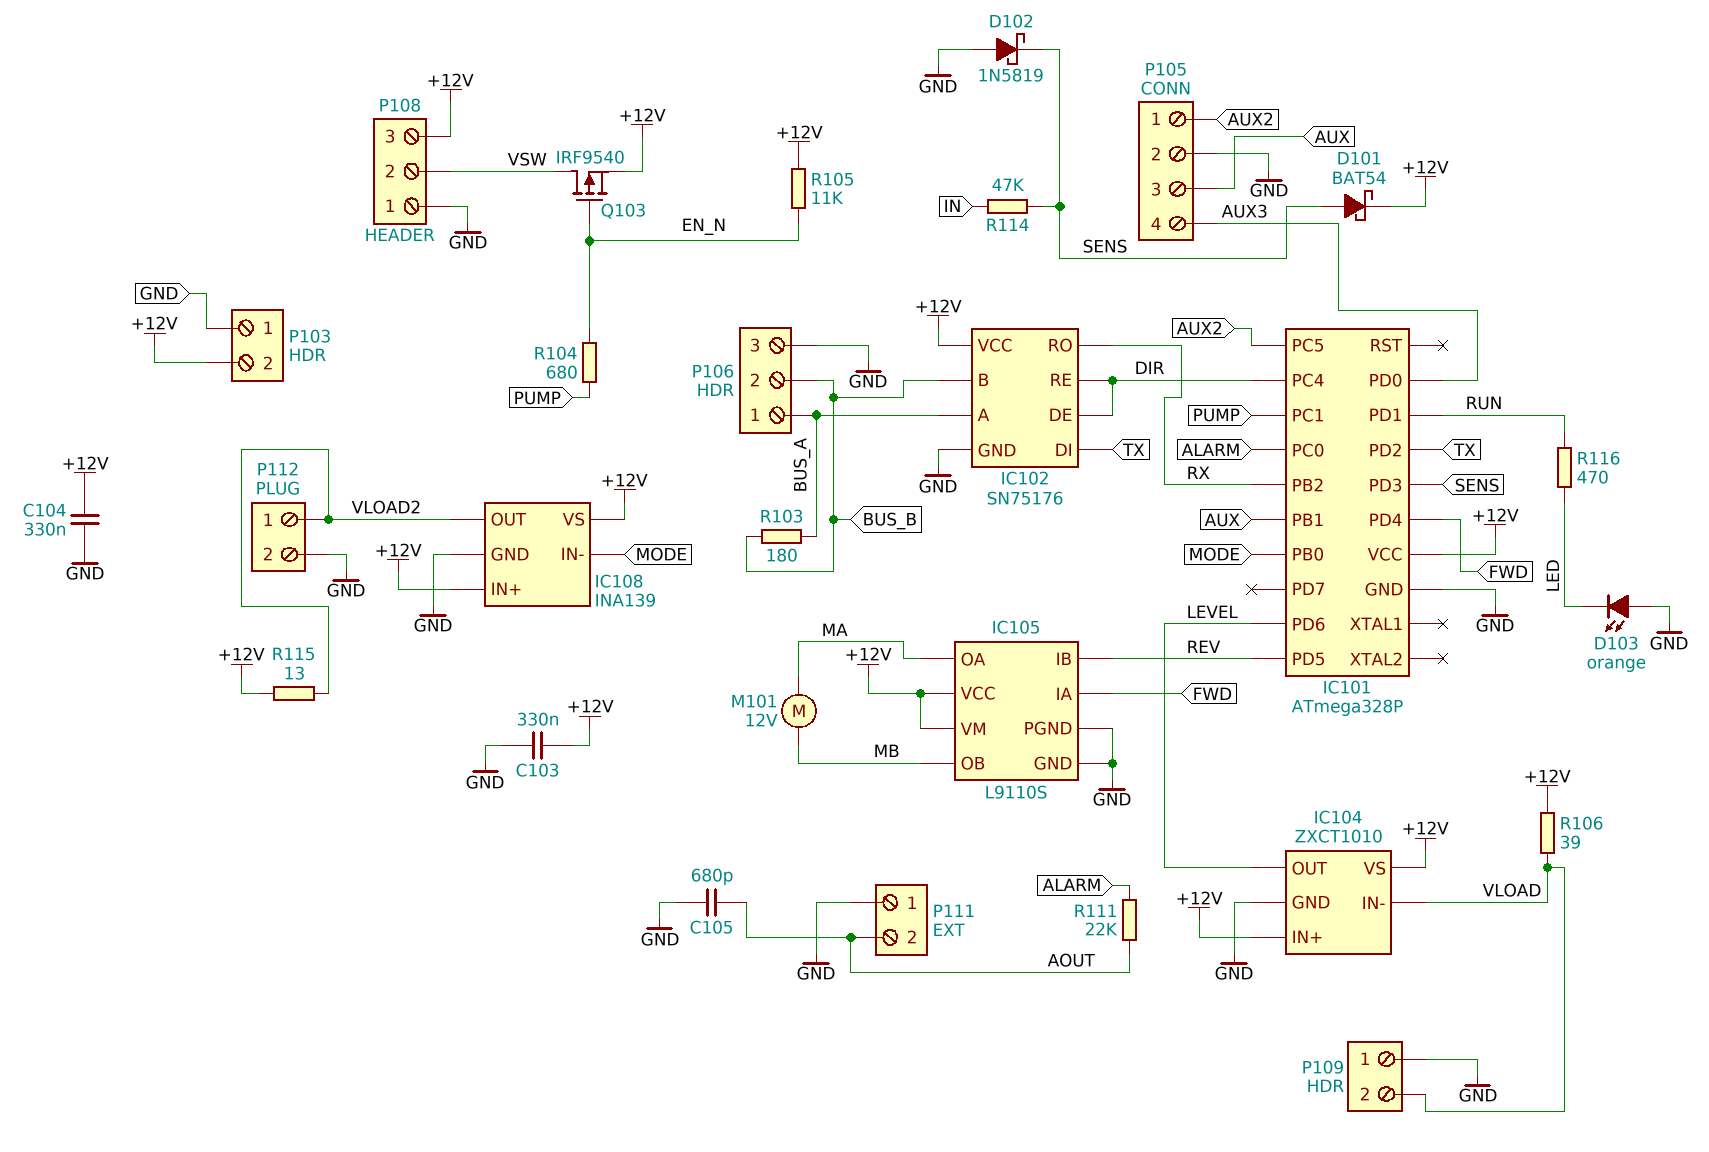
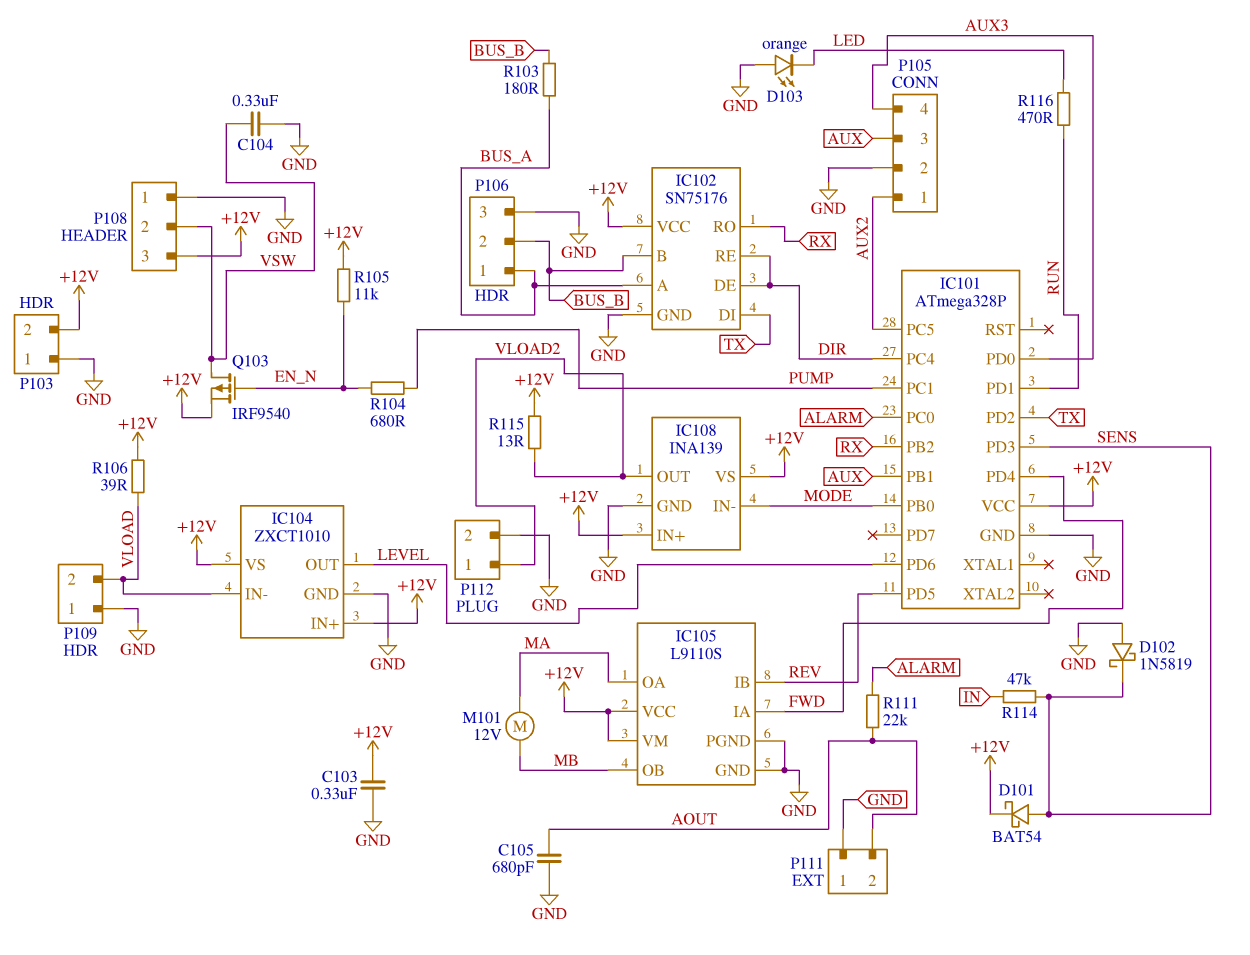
C104: 330nF (+12V, GND) -> 330nF (GND, VSW)

